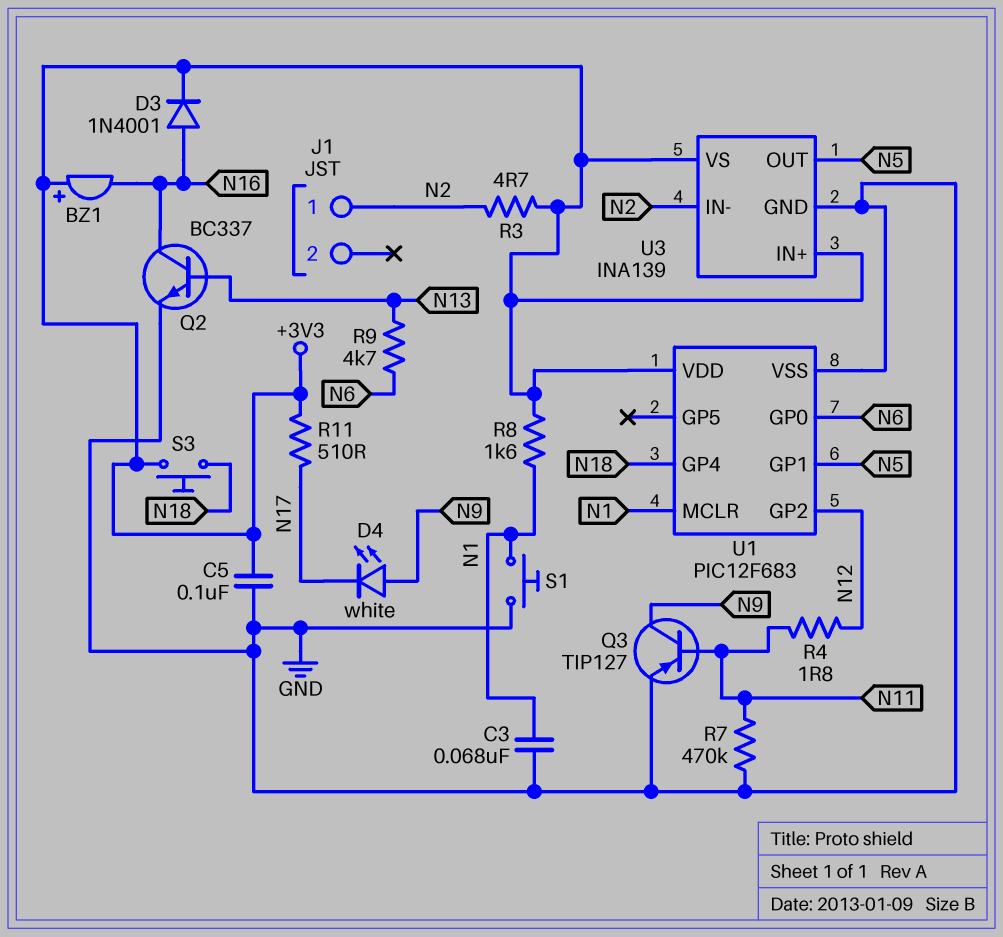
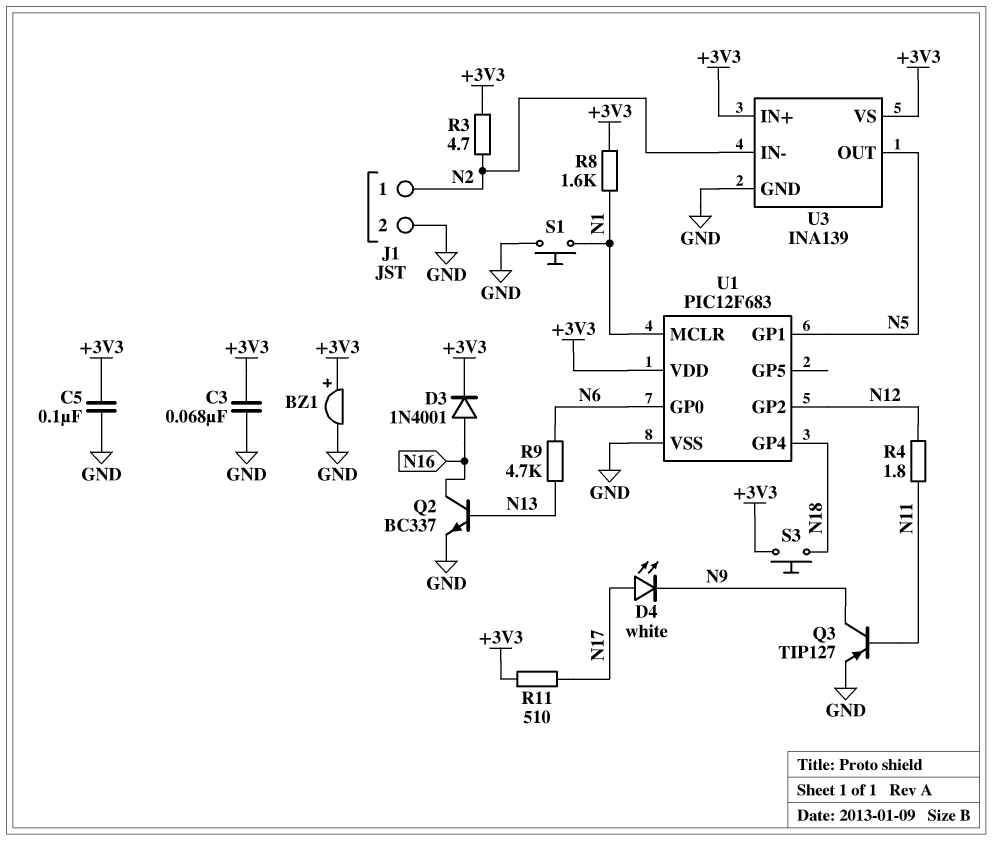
BZ1: buzzer (plus +3V3, minus N16) -> buzzer (plus +3V3, minus GND)
C3: 68nF (GND, N1) -> 68nF (+3V3, GND)
D4: LED white (A N9, K N17) -> LED white (A N17, K N9)
J1 pin 2: none -> GND
R7: 470k (GND, N11) -> none

